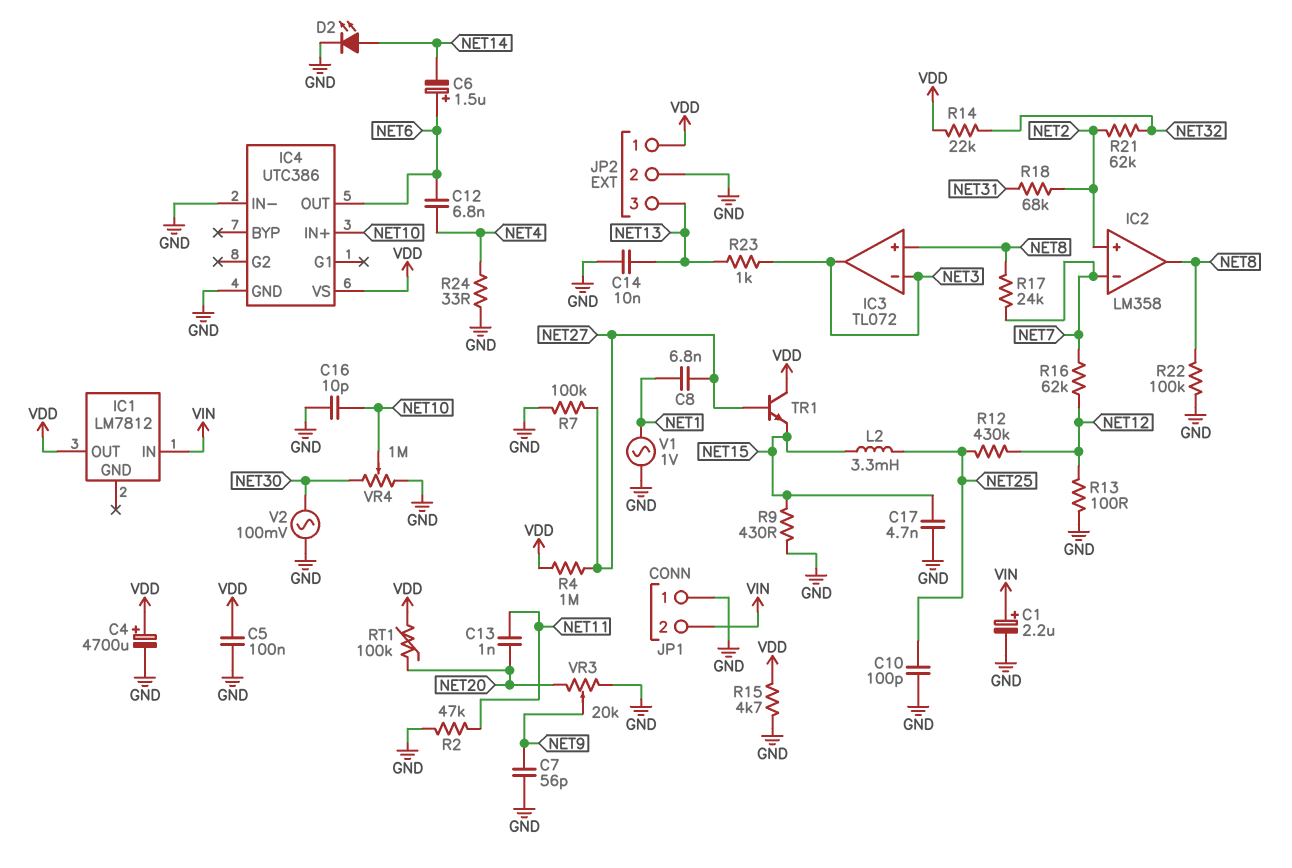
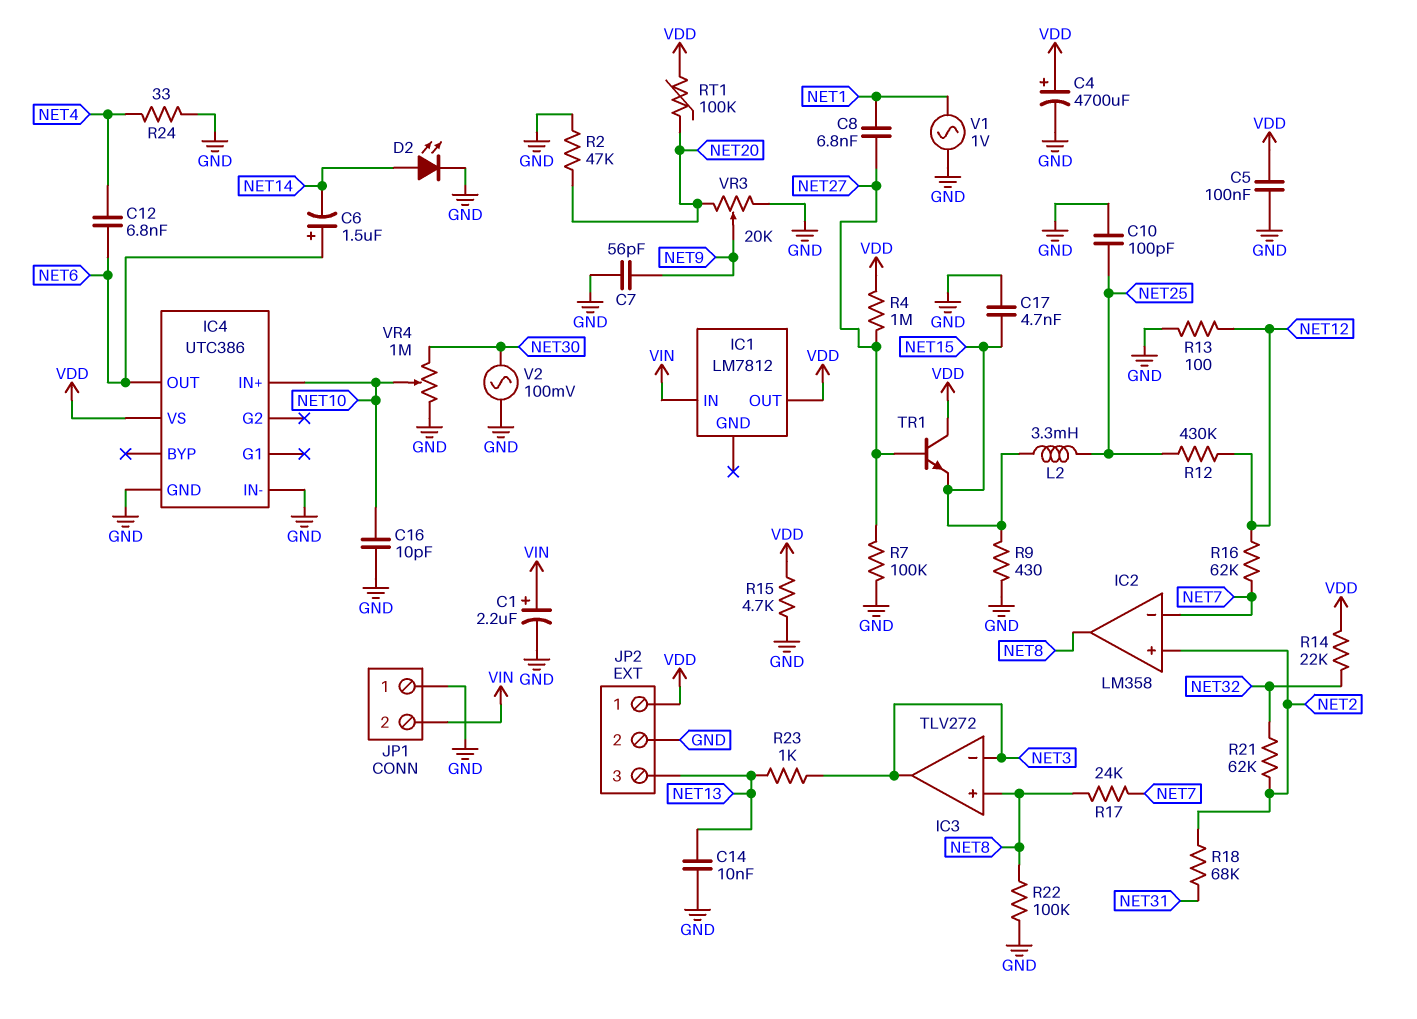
C13: 1nF (NET11, NET20) -> none
IC3: TL072 -> TLV272
R2: 47k (GND, NET11) -> 47k (GND, NET20)

